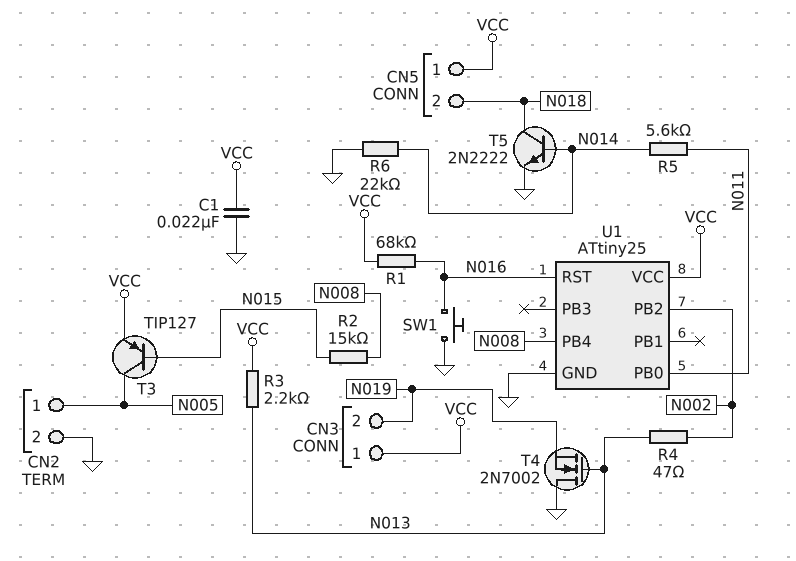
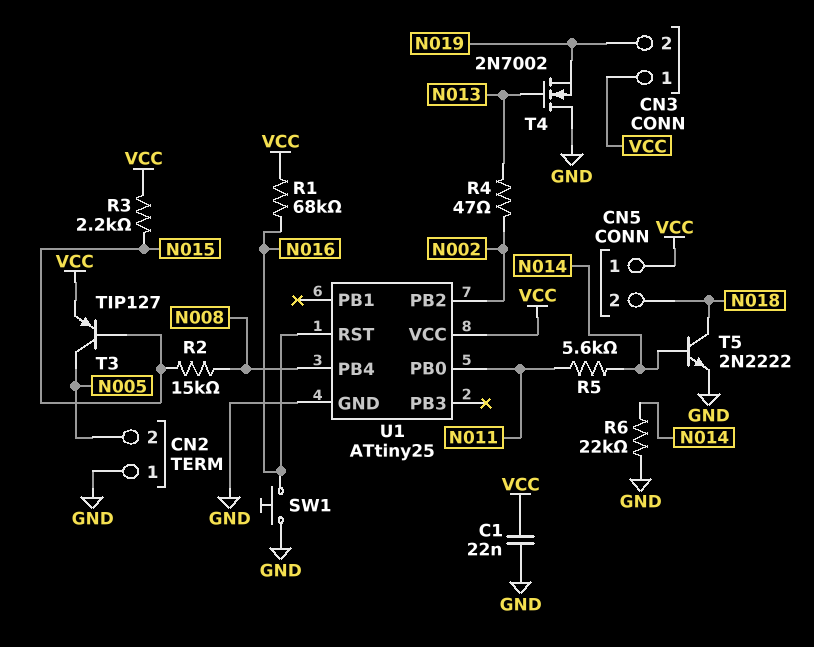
CN2 pin 1: N005 -> GND
CN2 pin 2: GND -> N005
R3: 2.2k (N013, VCC) -> 2.2k (N015, VCC)

